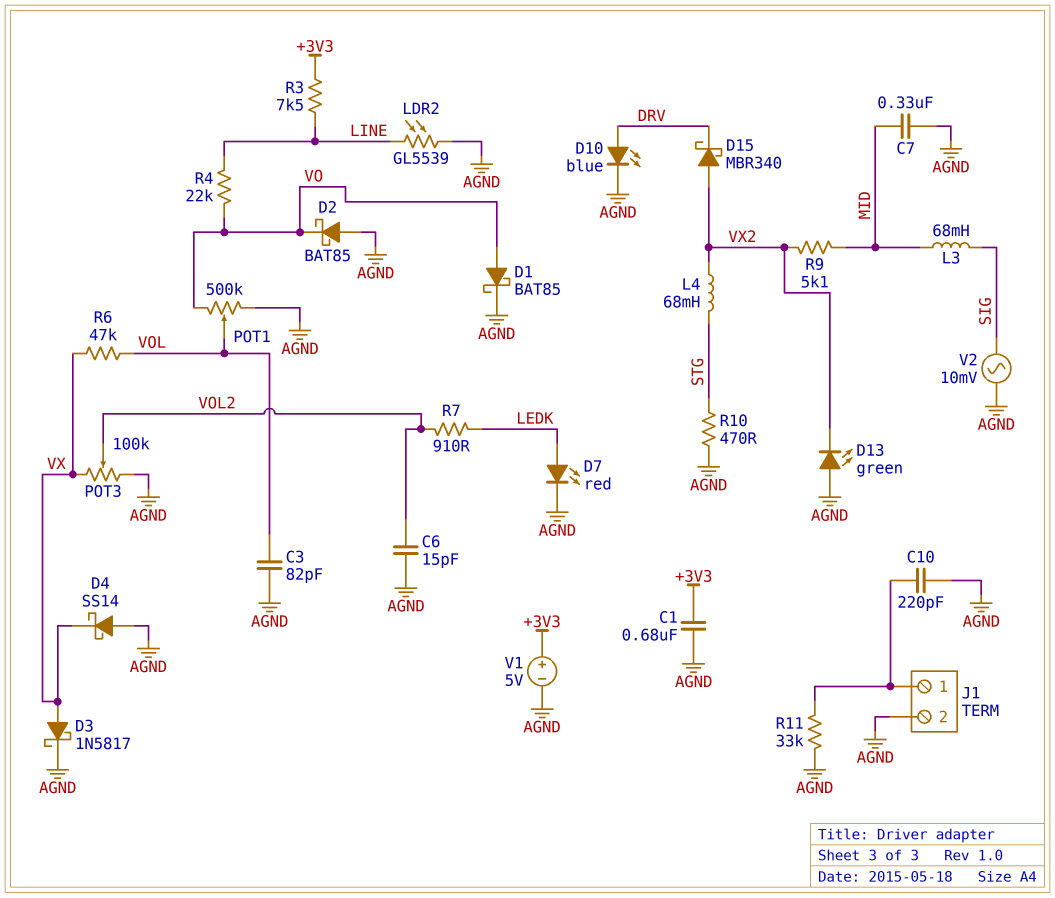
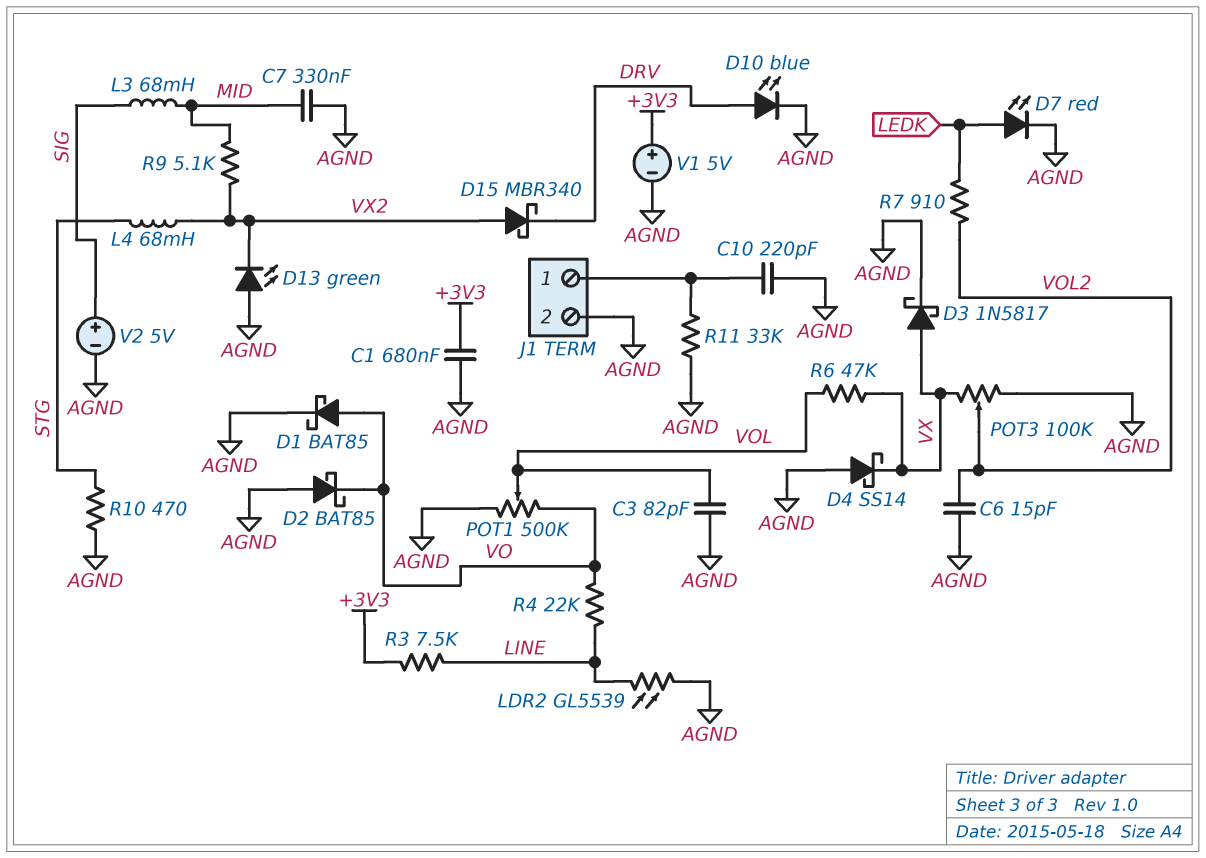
V2: AC 10mV (AGND, SIG) -> 5V (plus SIG, minus AGND)

